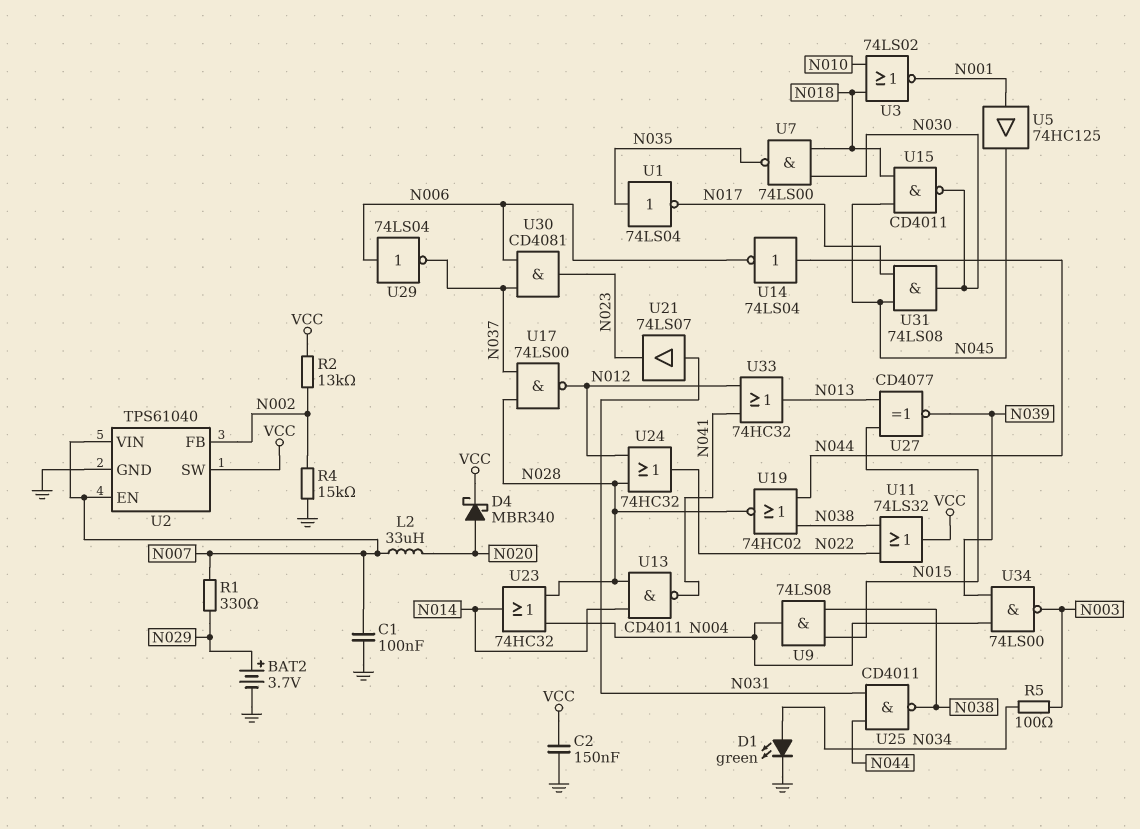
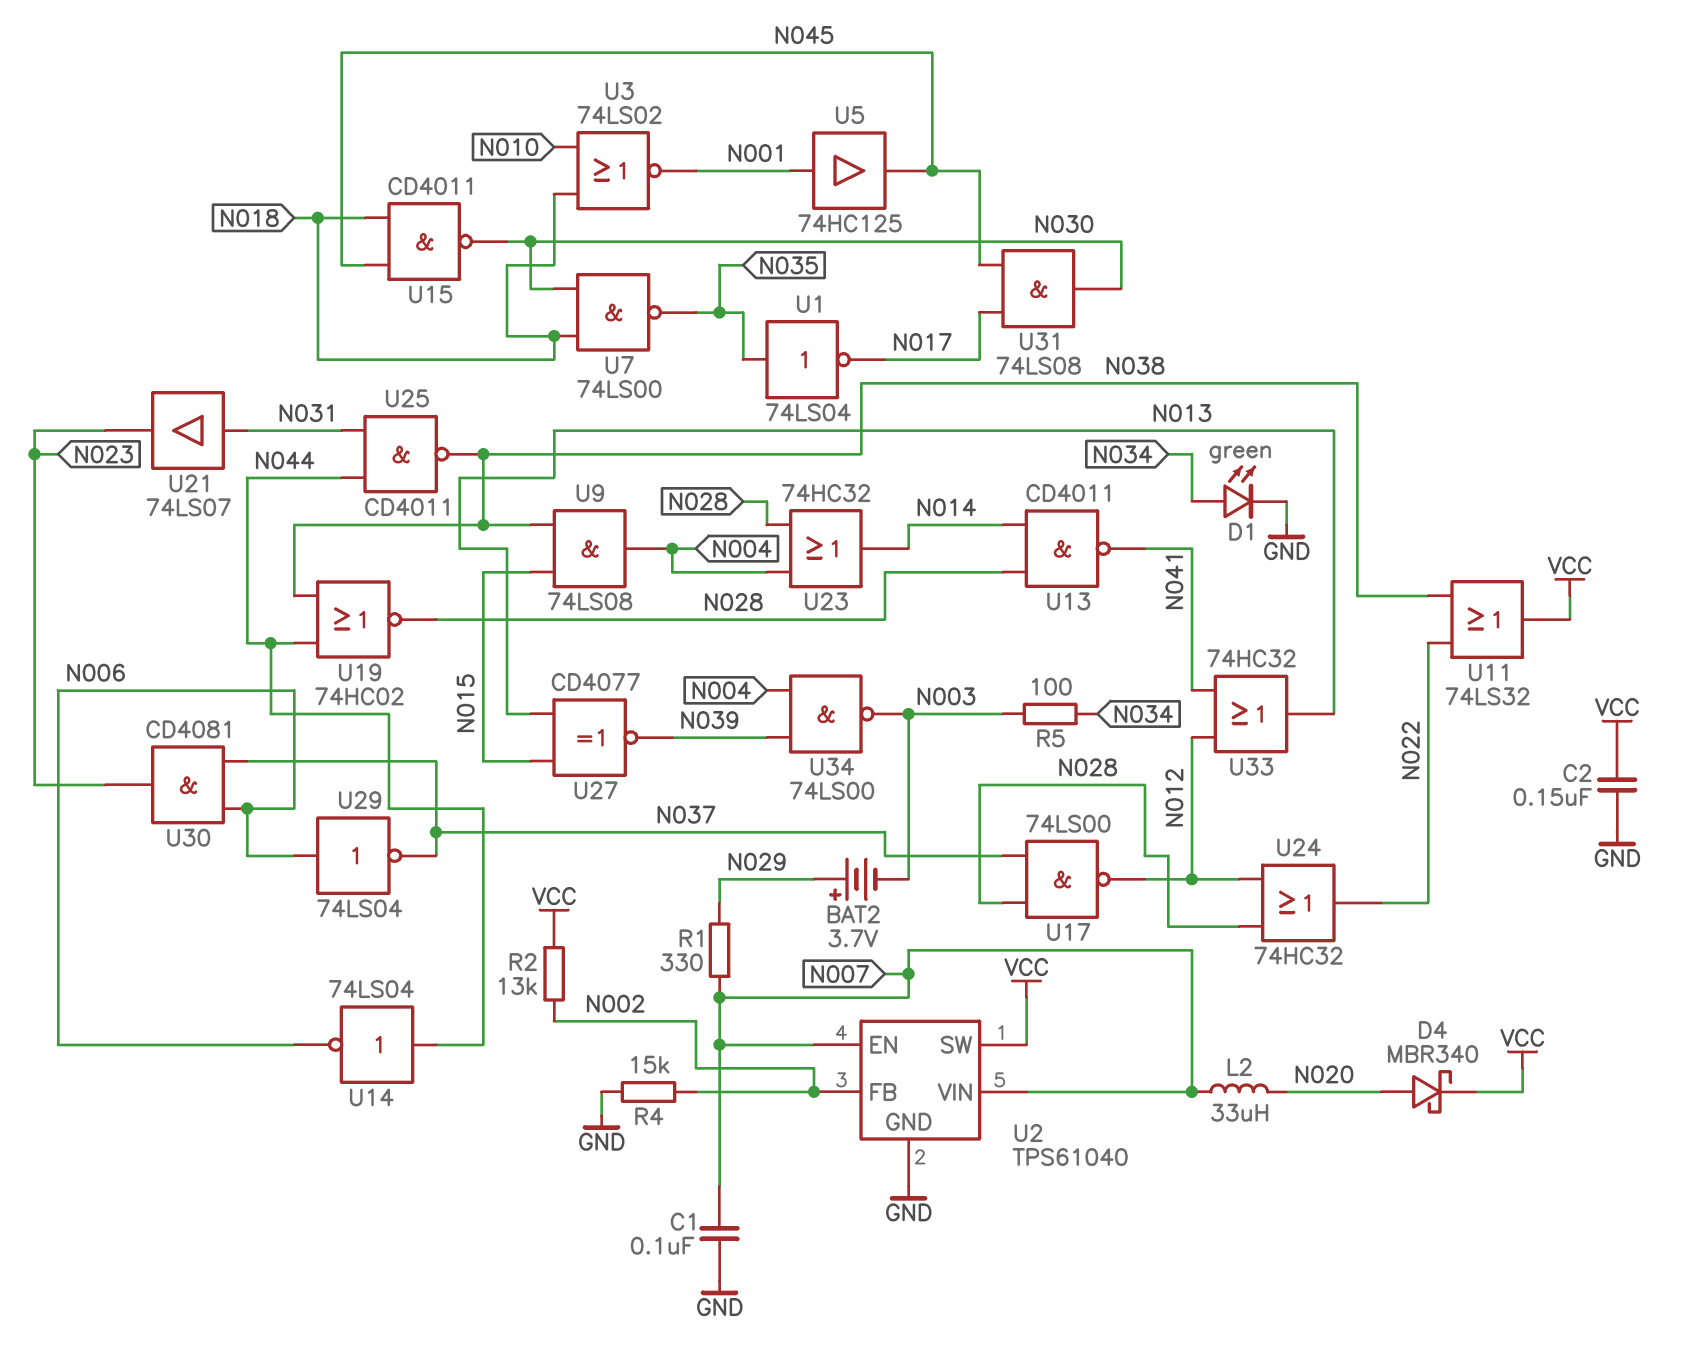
BAT2: 3.7V (plus N029, minus GND) -> 3.7V (plus N029, minus N003)

